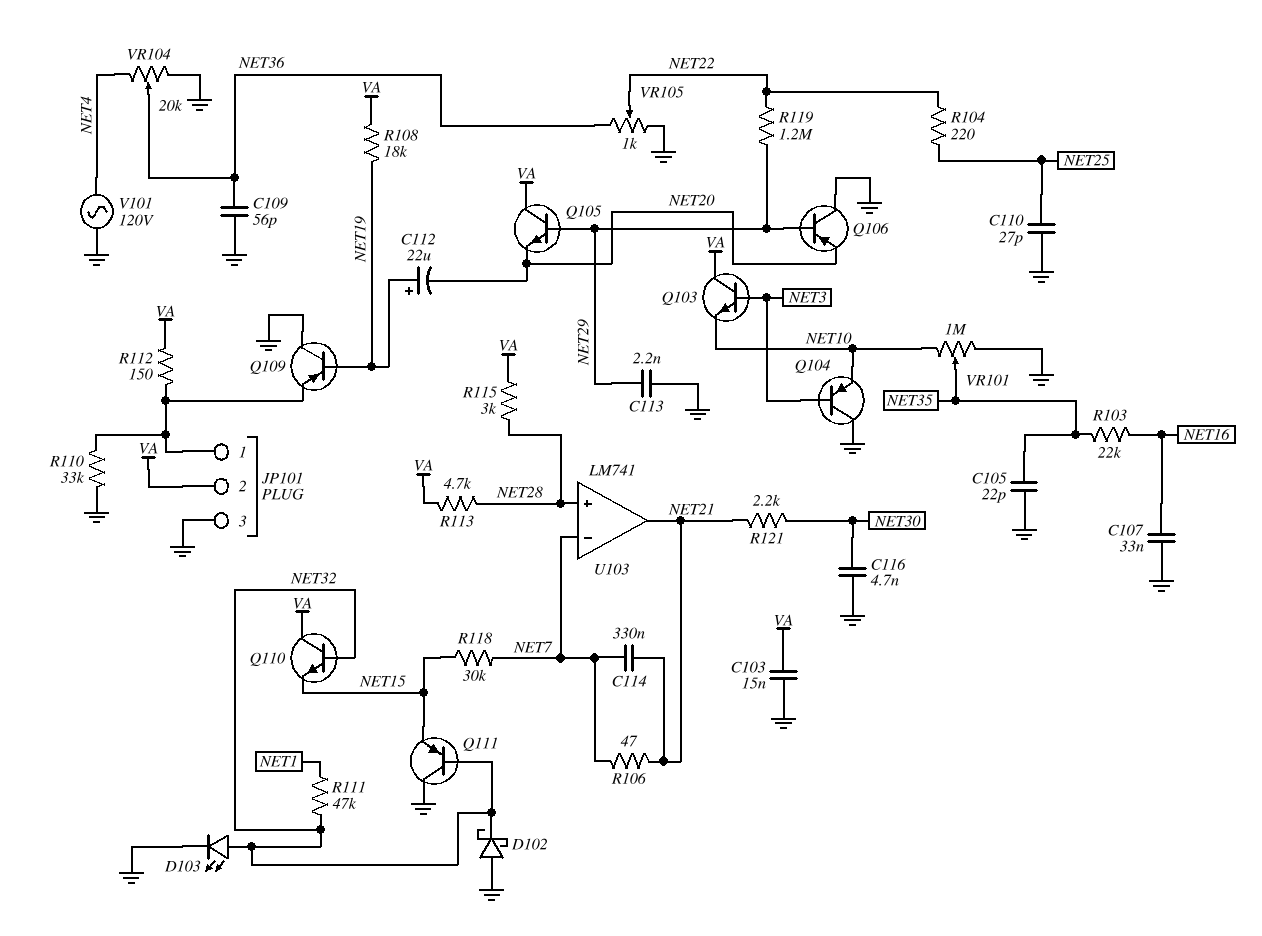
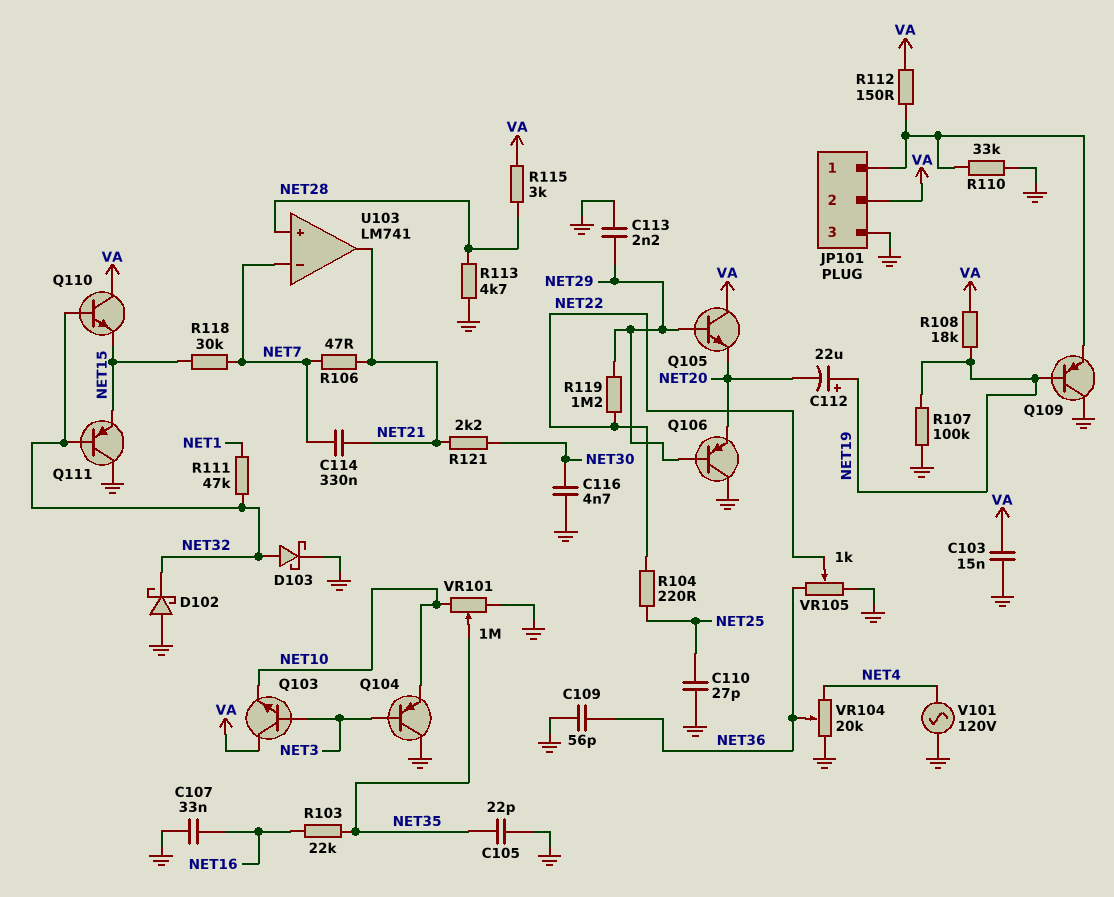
D103: LED (A NET32, K GND) -> schottky (A NET32, K GND)
R107: none -> 100k (GND, NET19)
R113: 4.7k (NET28, VA) -> 4.7k (GND, NET28)

